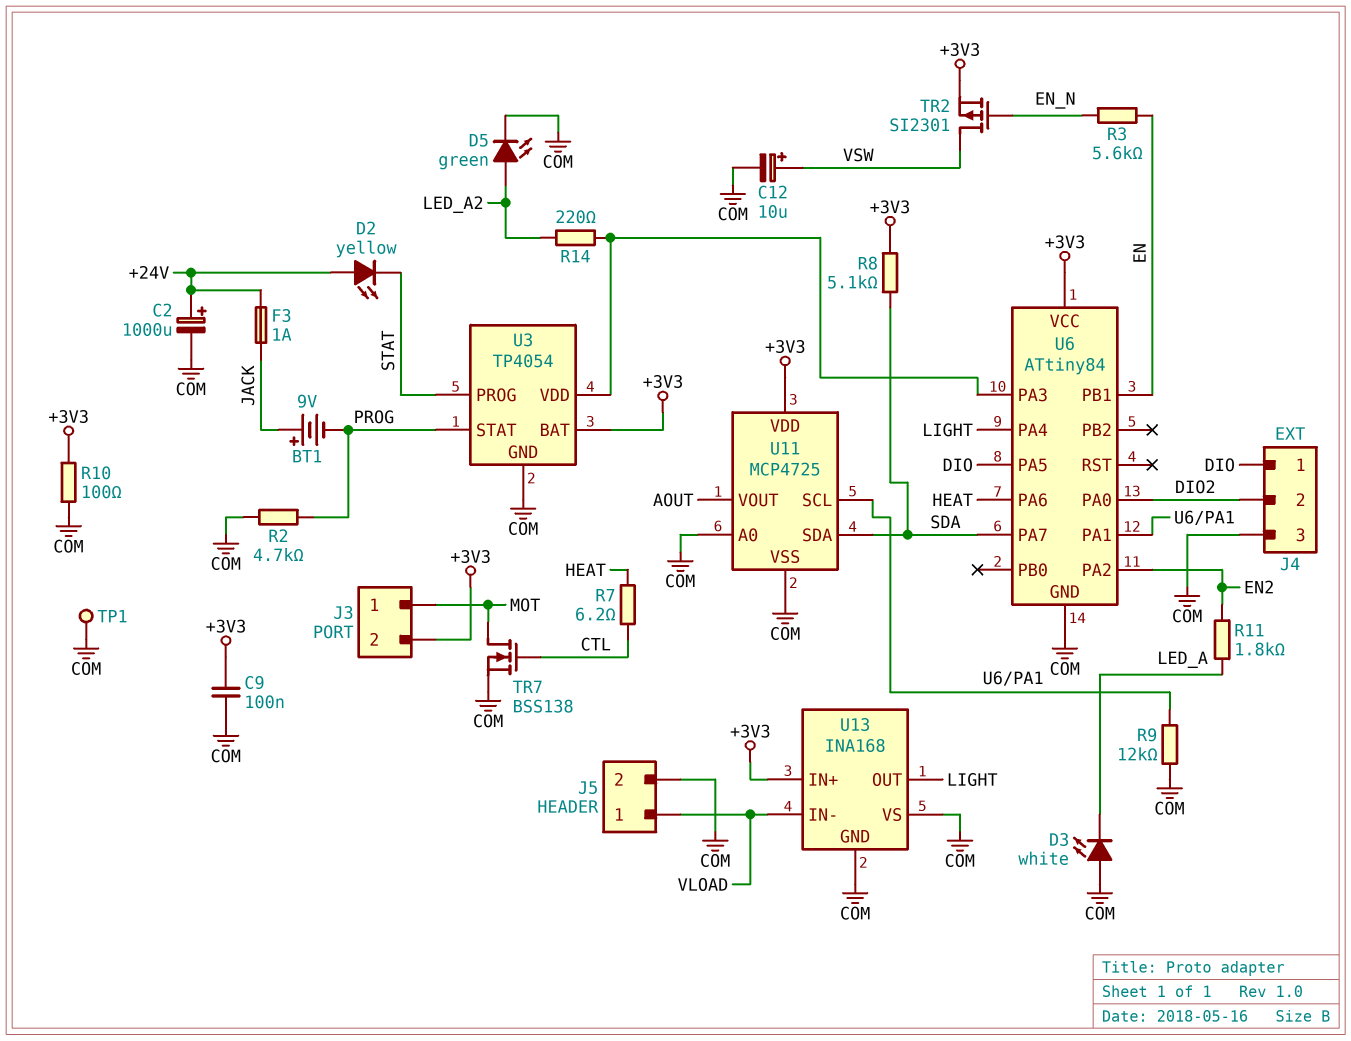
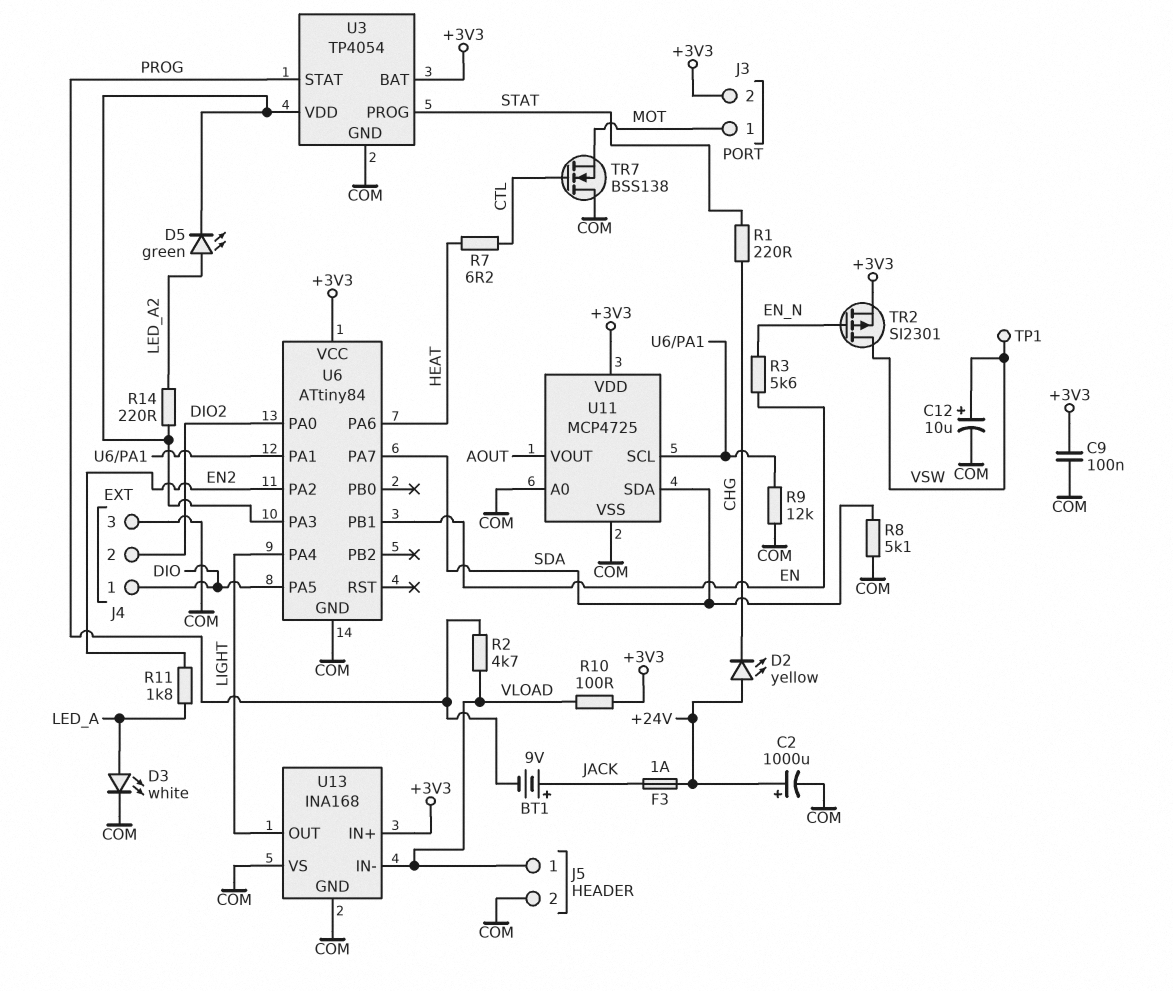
D2: LED yellow (A +24V, K STAT) -> LED yellow (A +24V, K CHG)
D3: LED white (A COM, K LED_A) -> LED white (A LED_A, K COM)
D5: LED green (A LED_A2, K COM) -> LED green (A LED_A2, K U3/VDD)
R1: none -> 220 (CHG, STAT)
R2: 4.7k (COM, PROG) -> 4.7k (PROG, VLOAD)
R8: 5.1k (+3V3, SDA) -> 5.1k (COM, SDA)
R10: 100 (+3V3, COM) -> 100 (+3V3, VLOAD)
TP1: test point (COM) -> test point (VSW)
TR7: NMOS BSS138 (G CTL, D MOT, S COM) -> NMOS BSS138 (G CTL, D COM, S MOT)

